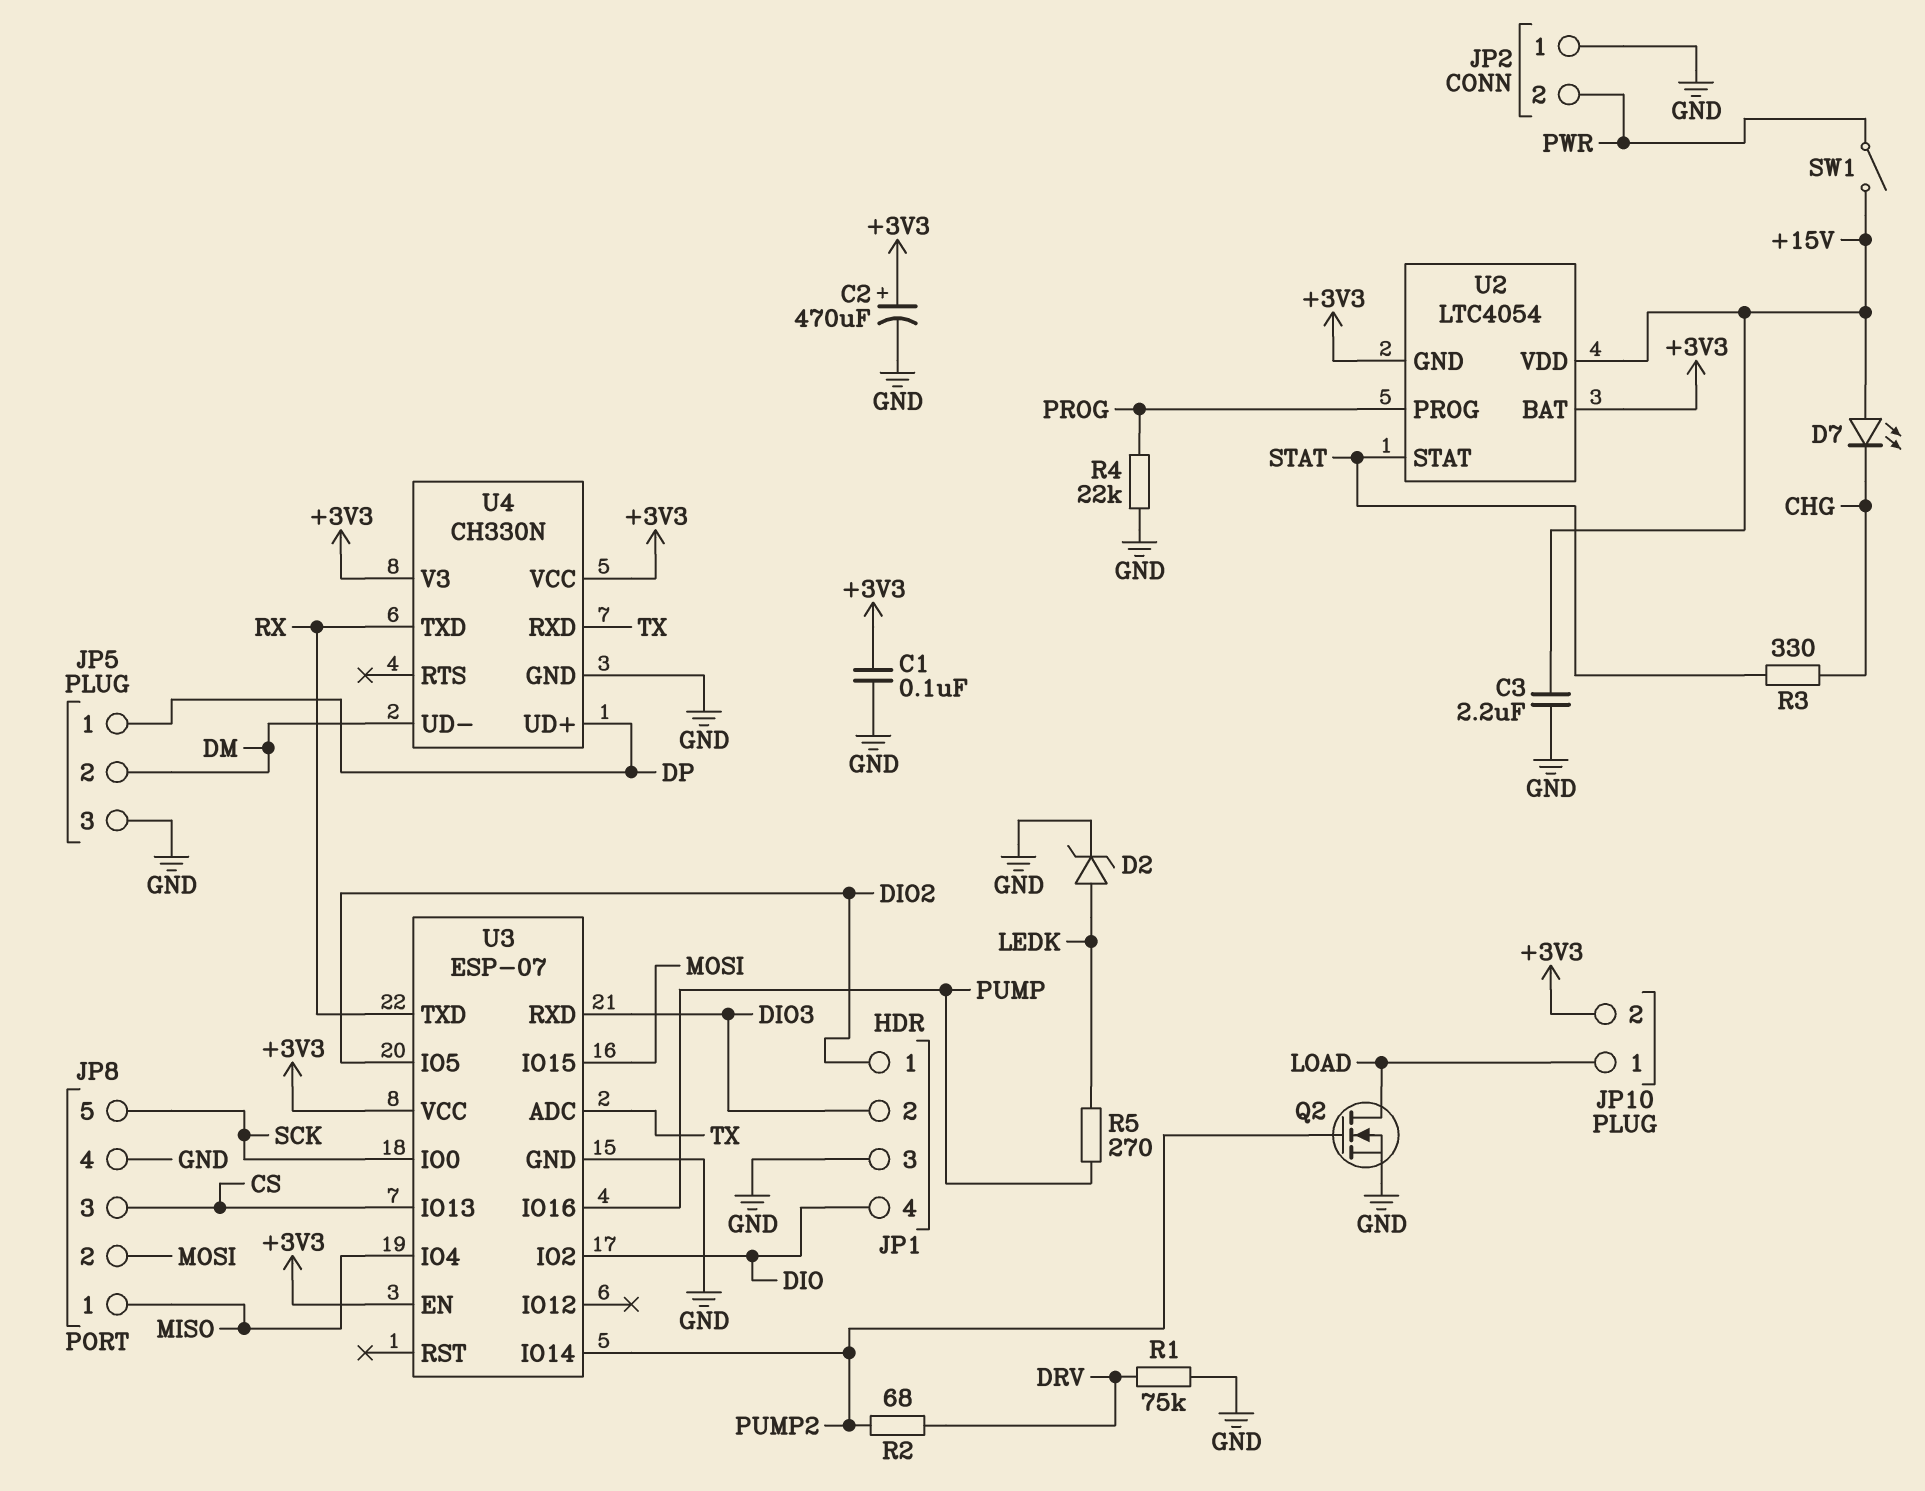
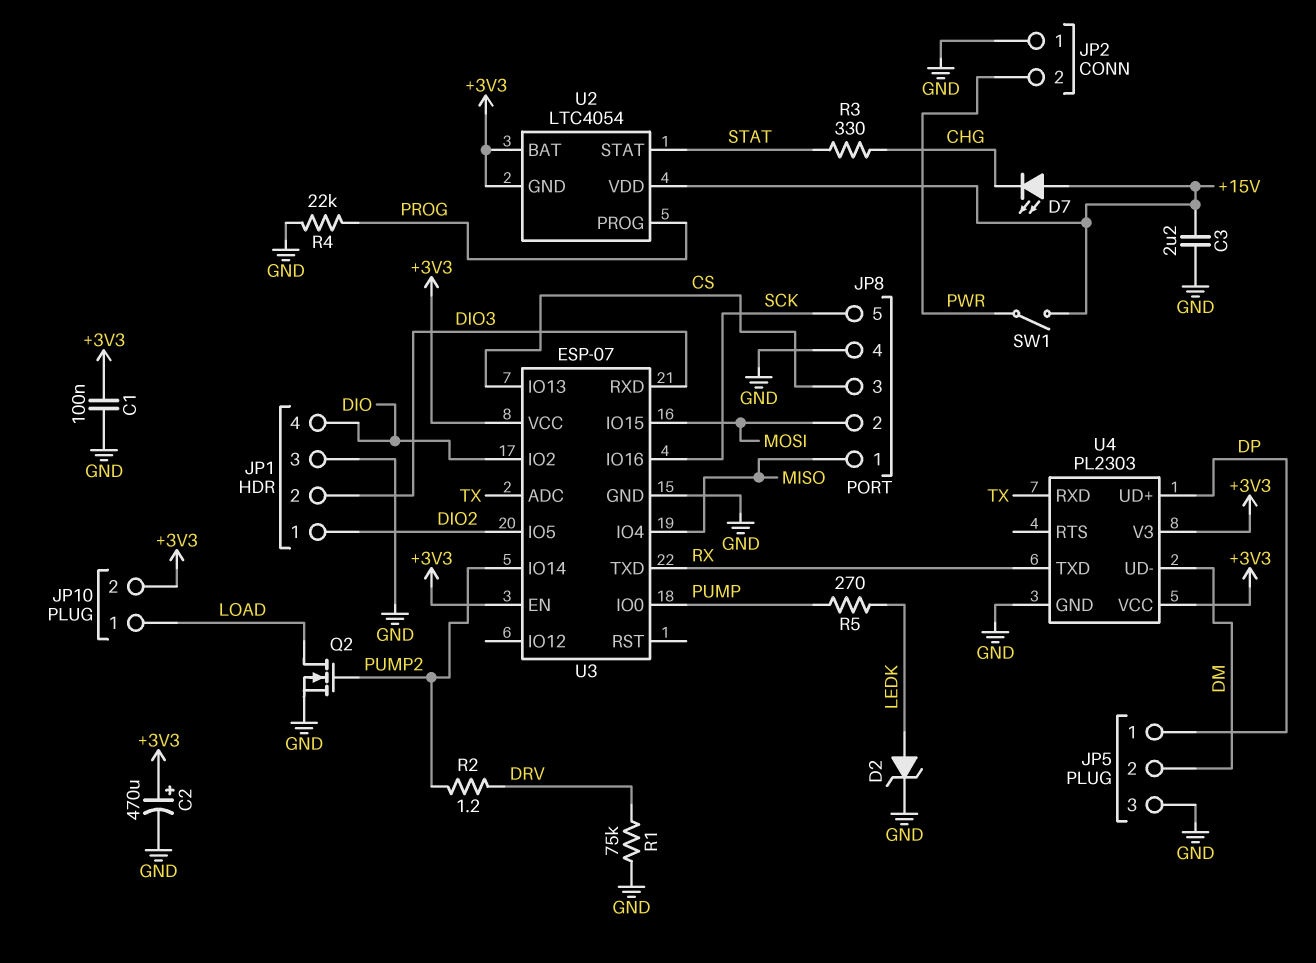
R2: 68 (DRV, PUMP2) -> 1.2 (DRV, PUMP2)
U3 pin IO0: SCK -> PUMP
U3 pin IO16: PUMP -> SCK
U4: CH330N -> PL2303

